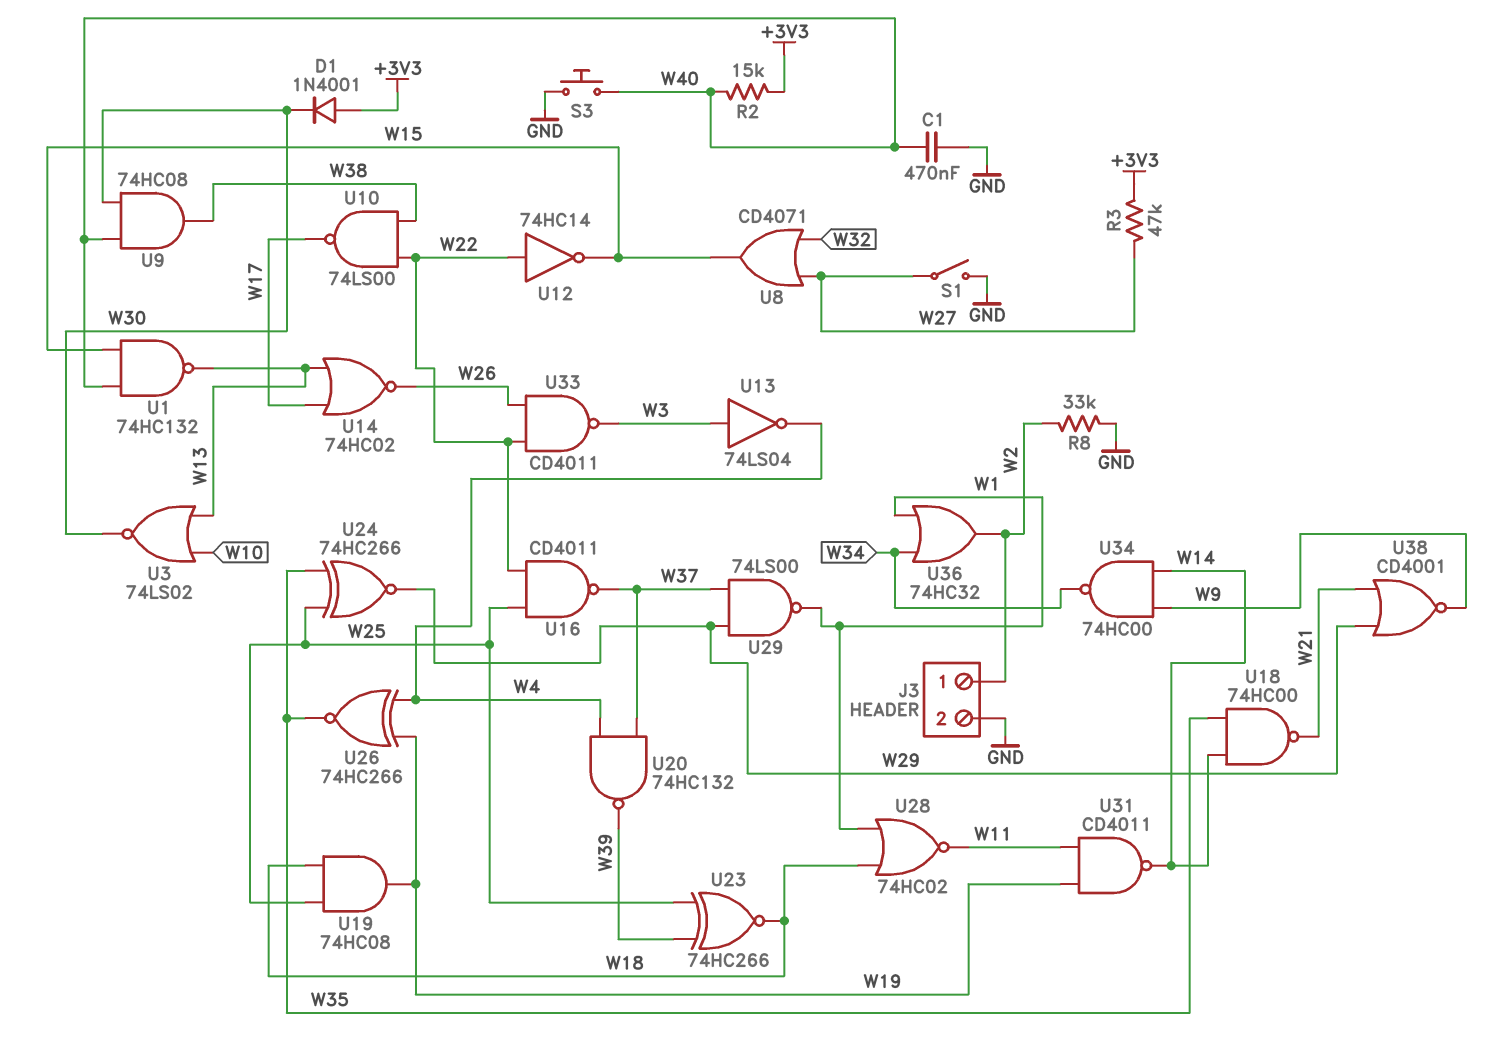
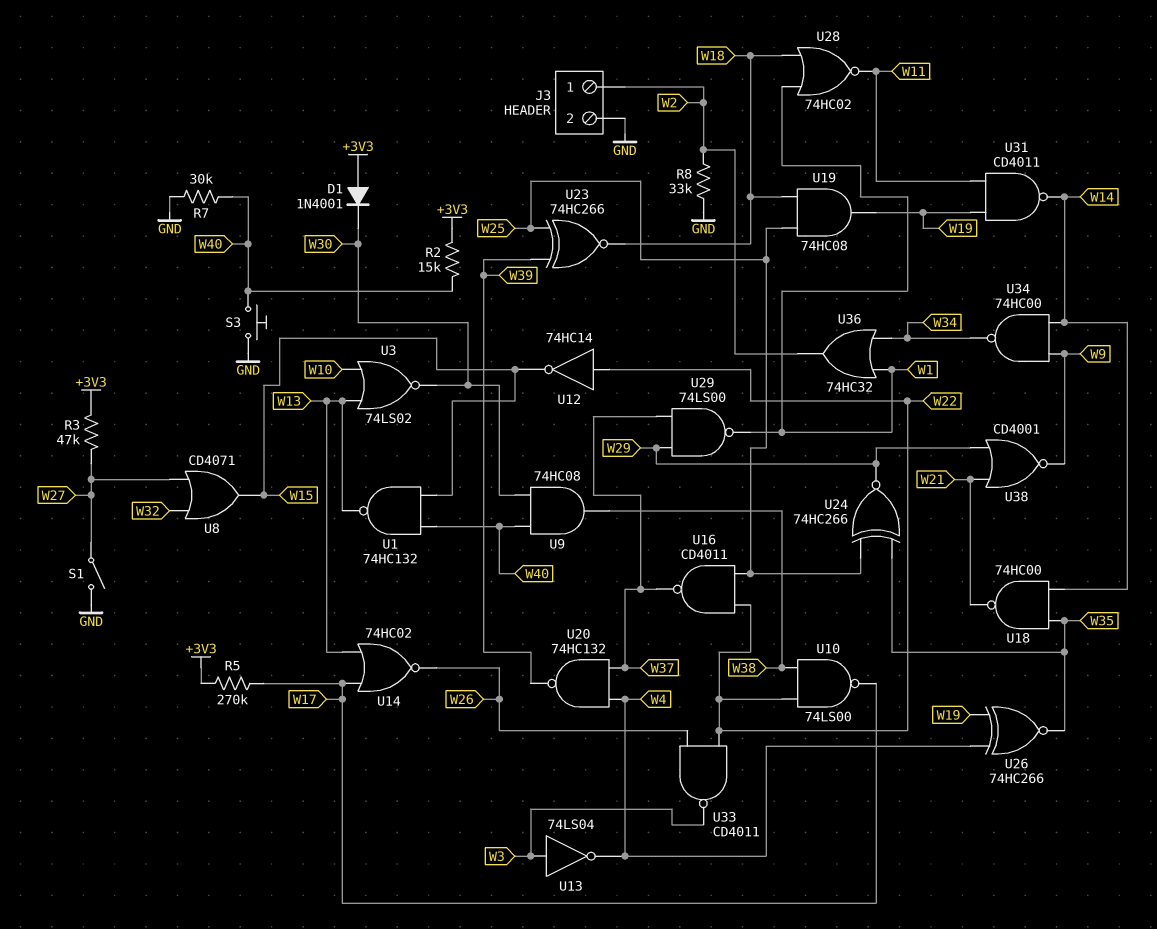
C1: 470nF (GND, W40) -> none
R5: none -> 270k (+3V3, W17)
R7: none -> 30k (GND, W40)

